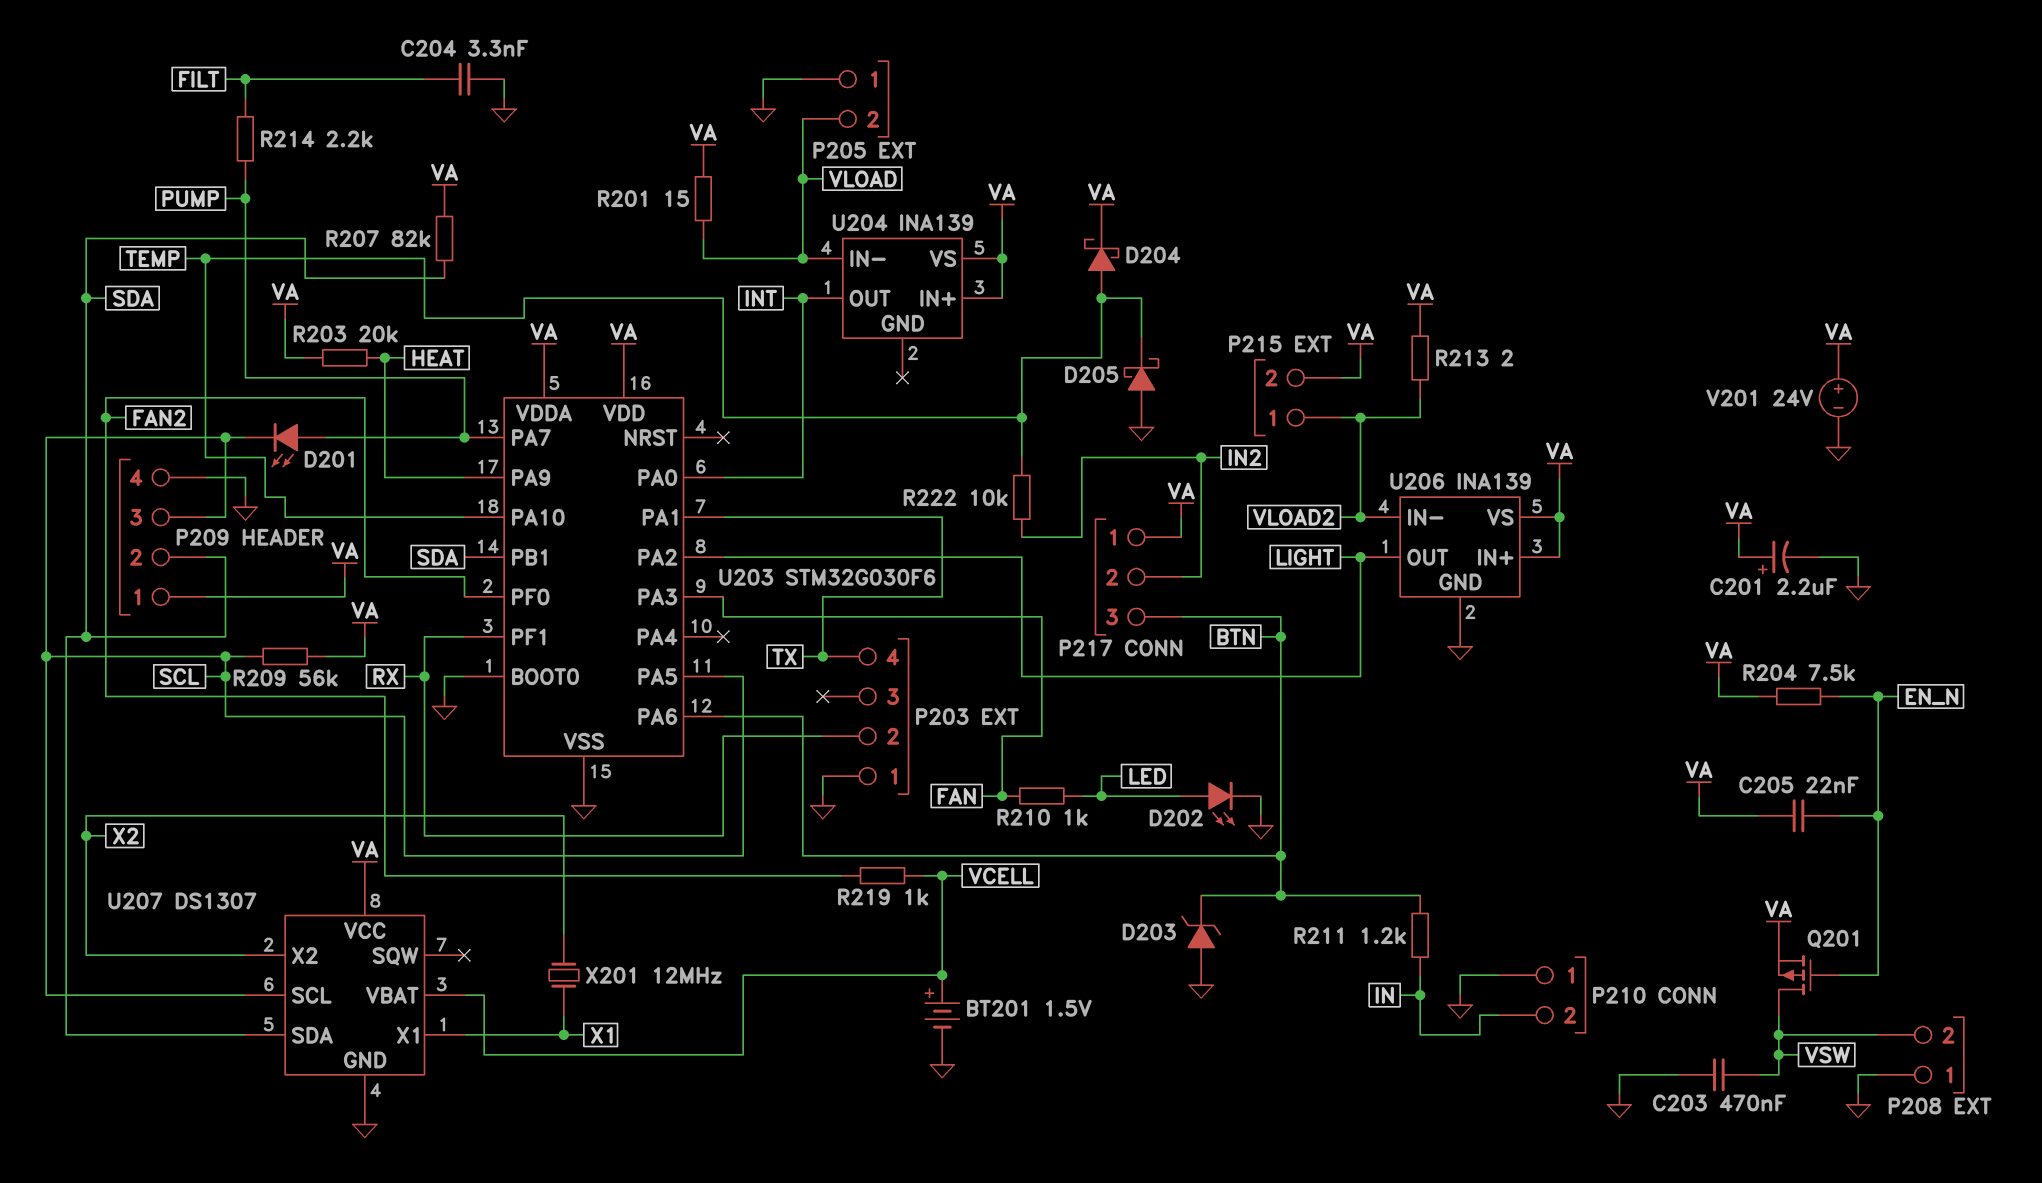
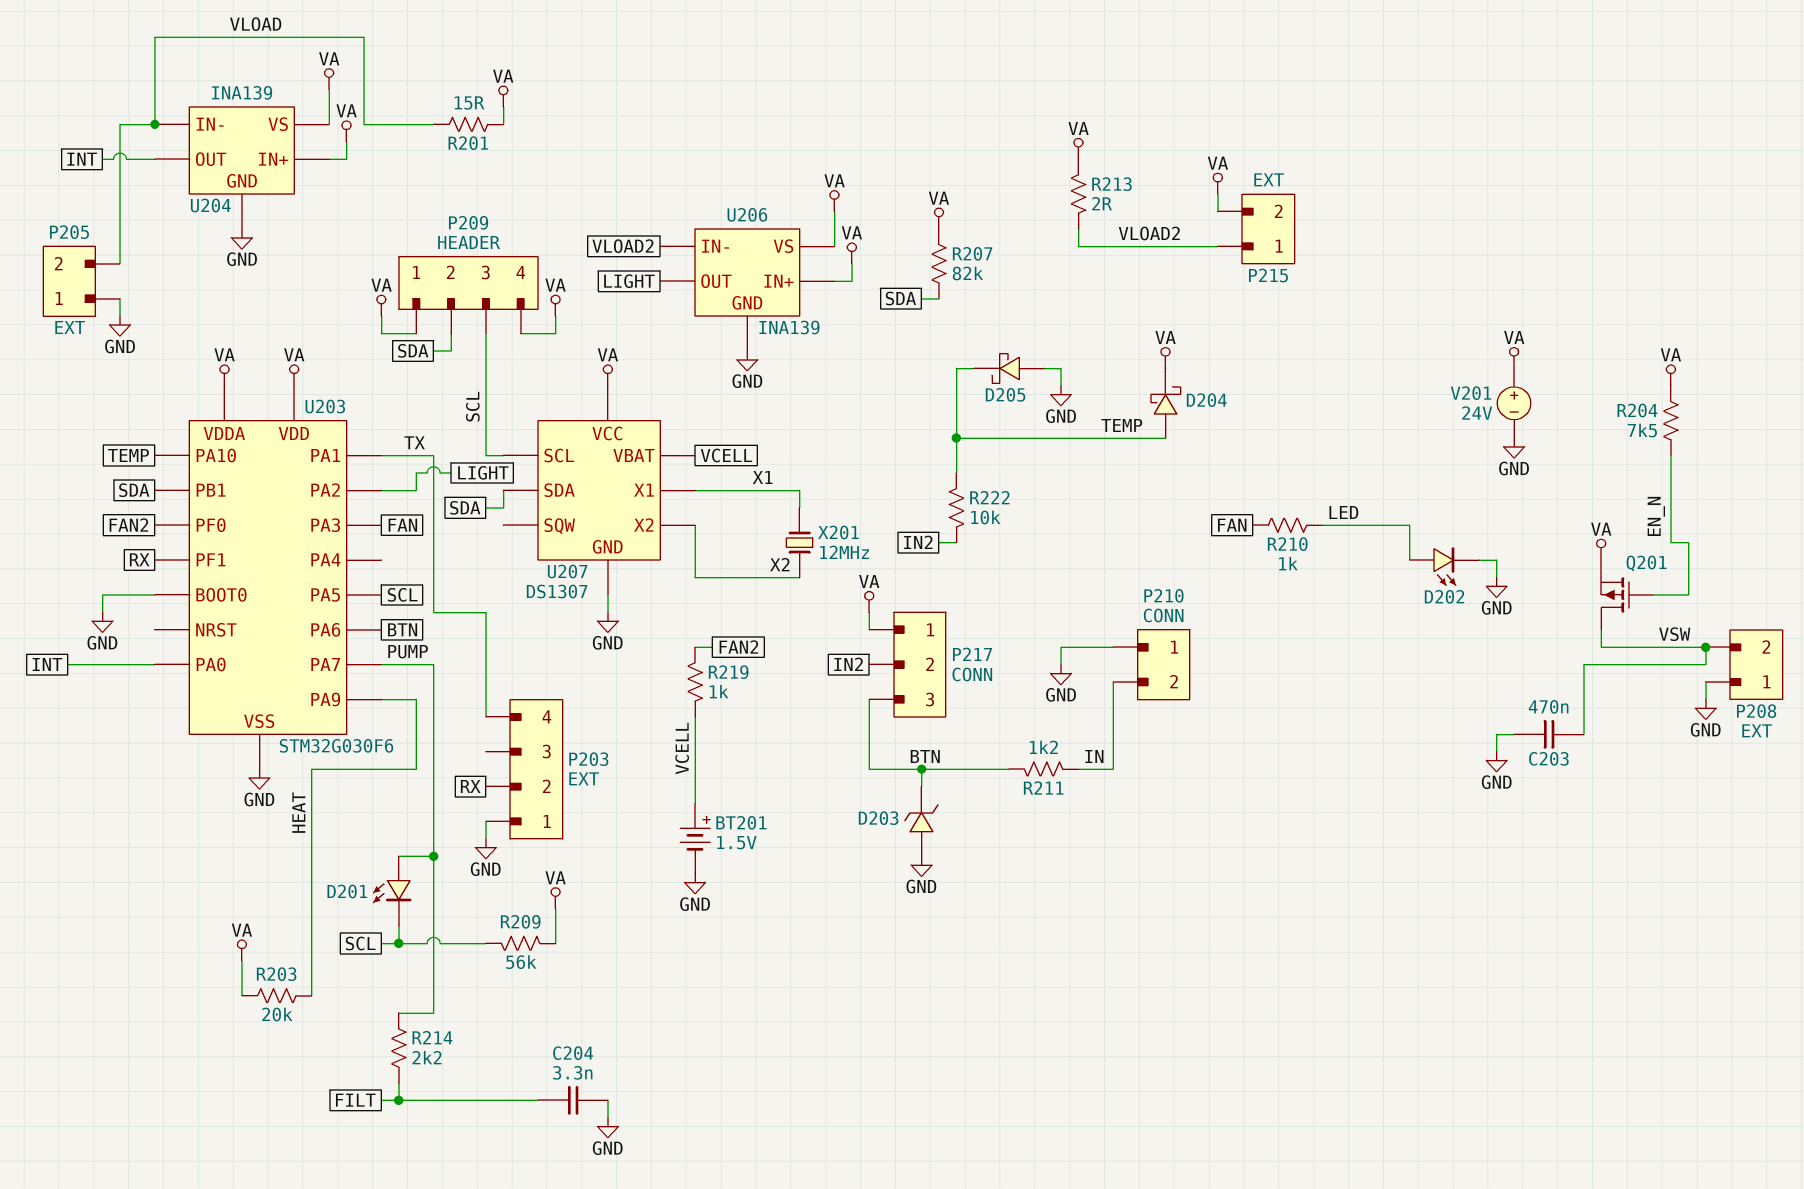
C201: 2.2uF (plus VA, minus GND) -> none
C205: 22nF (EN_N, VA) -> none
P209 pin 4: GND -> VA
U204 pin GND: none -> GND

